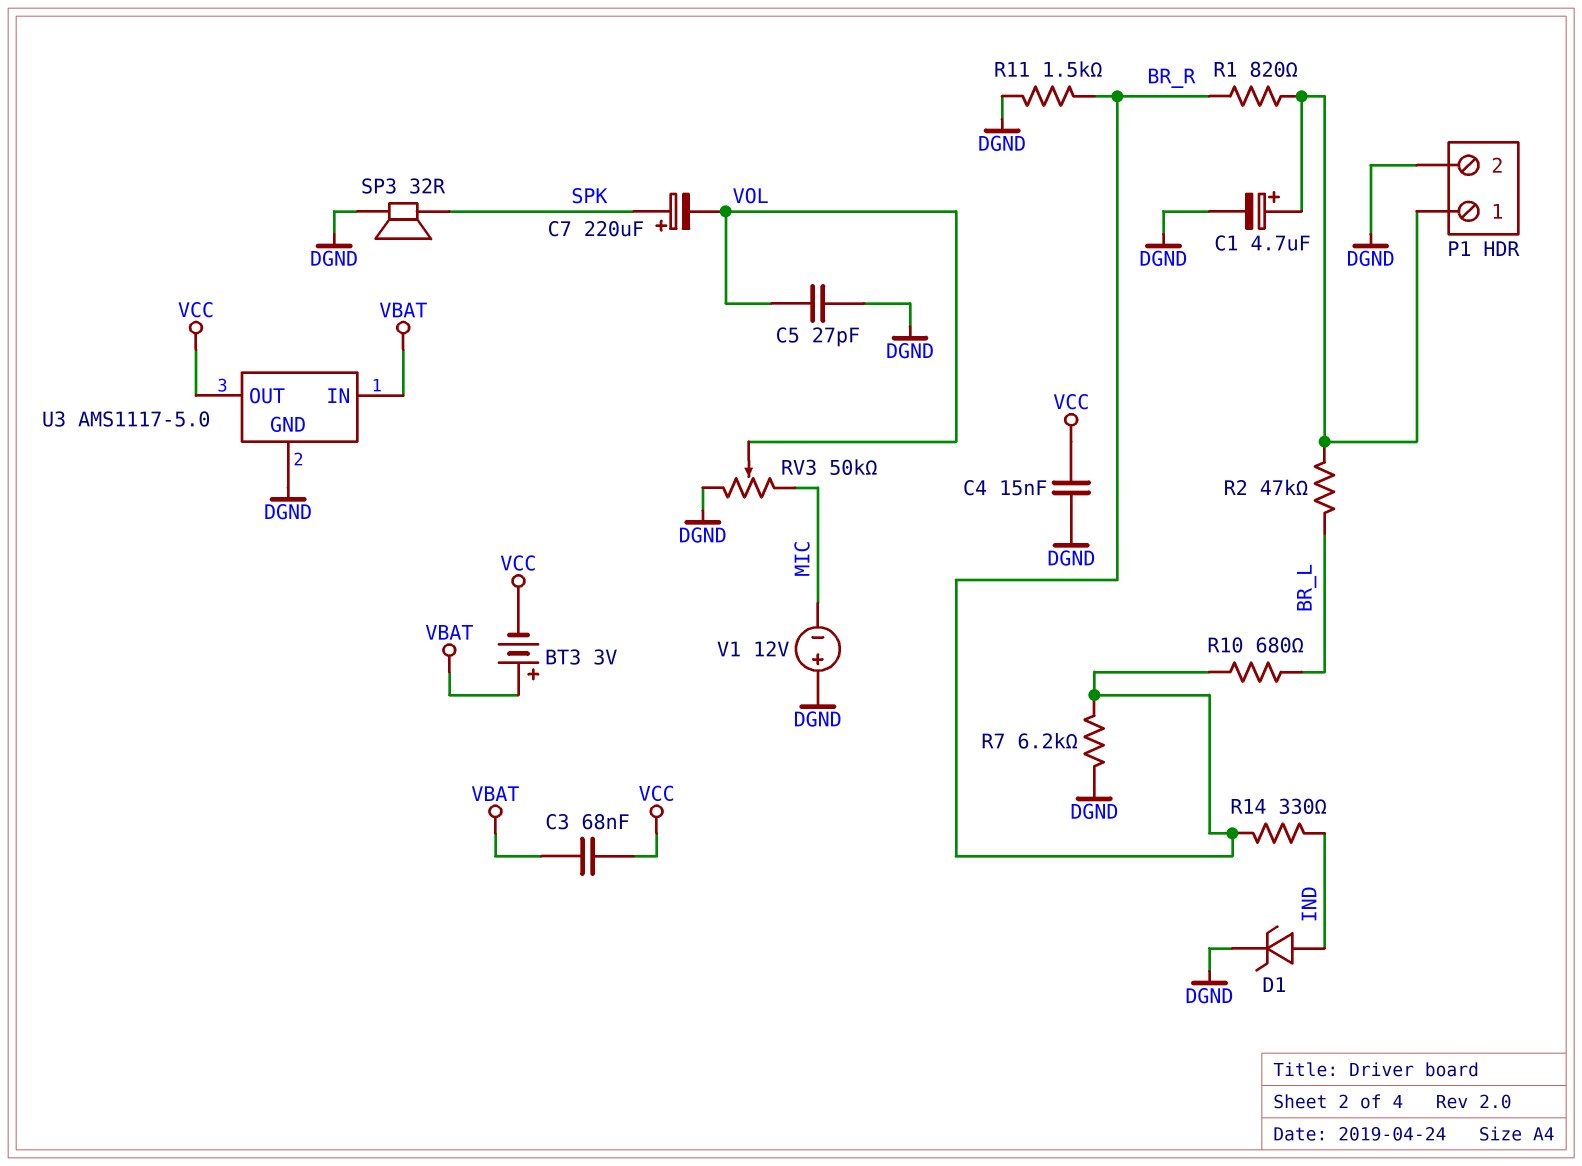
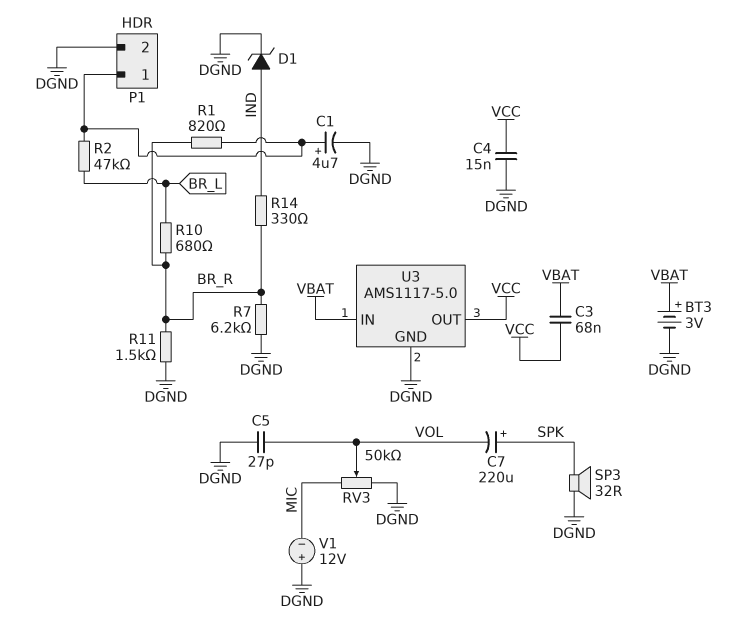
BT3: 3V (plus VBAT, minus VCC) -> 3V (plus VBAT, minus DGND)

